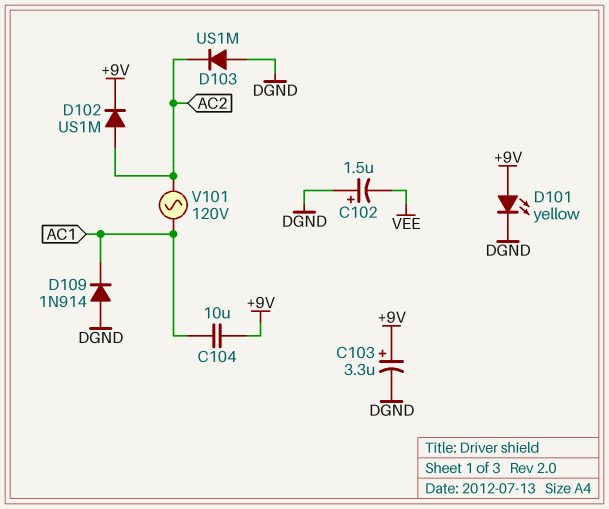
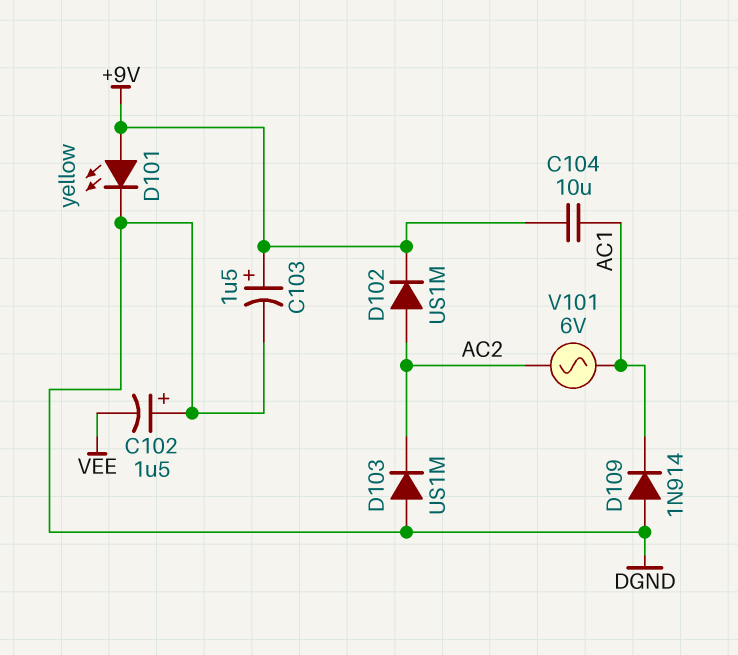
C103: 3.3uF (plus +9V, minus DGND) -> 1.5uF (plus +9V, minus DGND)
V101: AC 120V (AC1, AC2) -> AC 6V (AC1, AC2)

